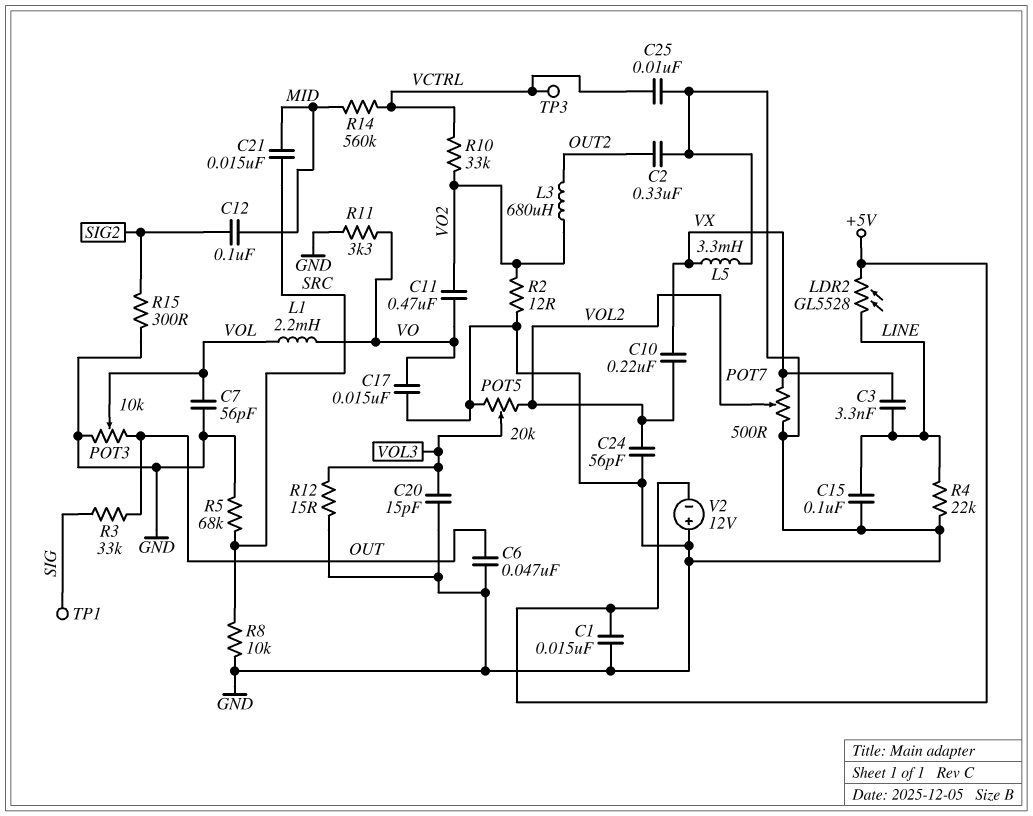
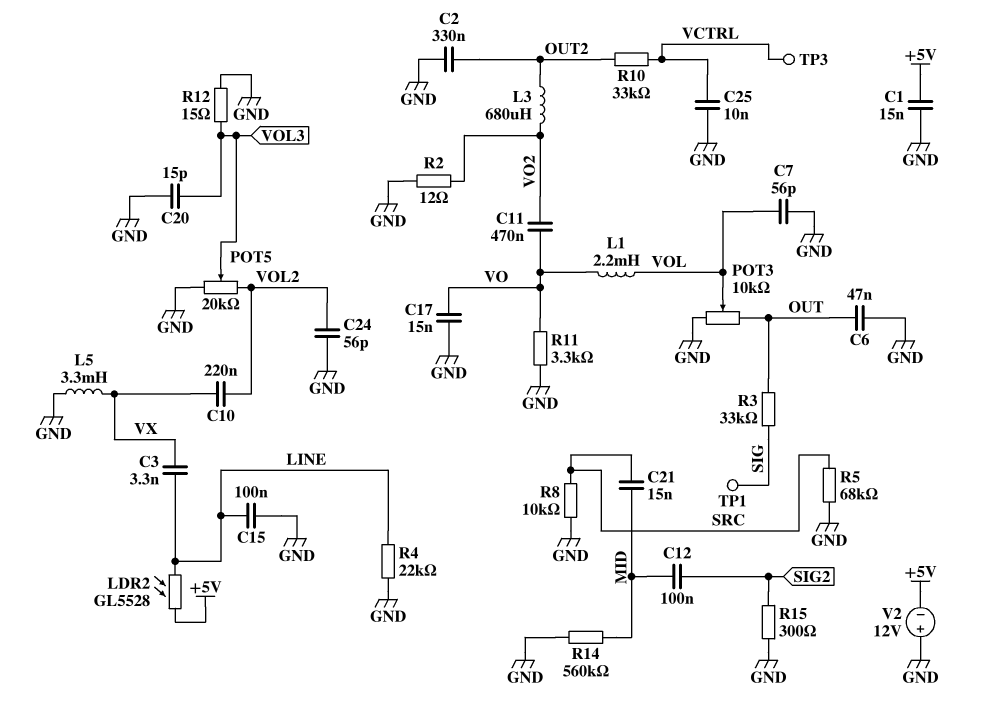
POT7: 500 (GND, VX, wiper VOL2) -> none
R10: 33k (VCTRL, VO2) -> 33k (OUT2, VCTRL)
R14: 560k (MID, VCTRL) -> 560k (GND, MID)

